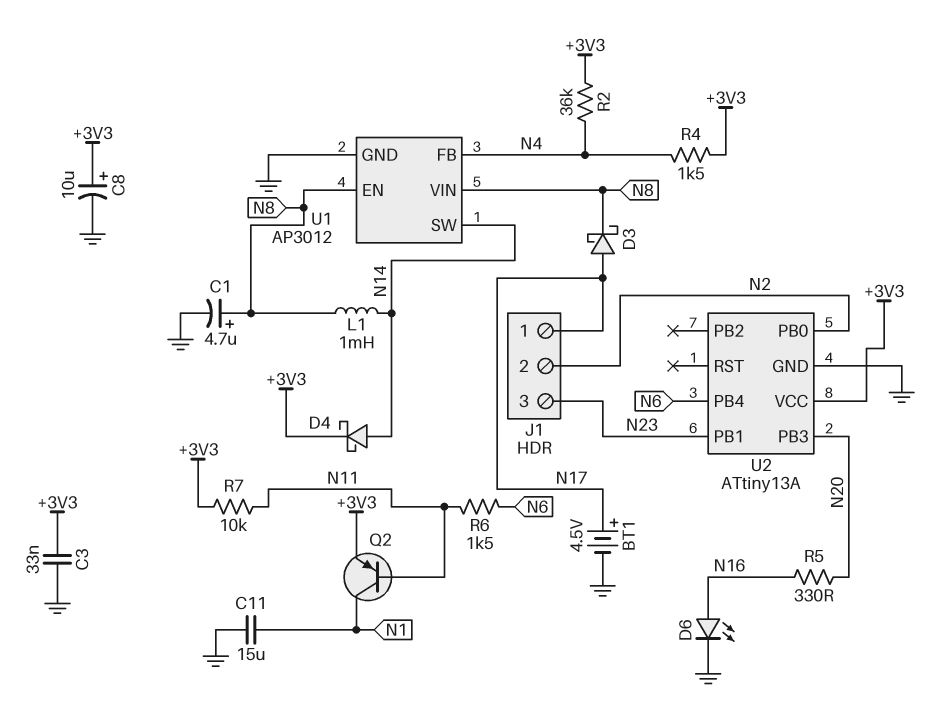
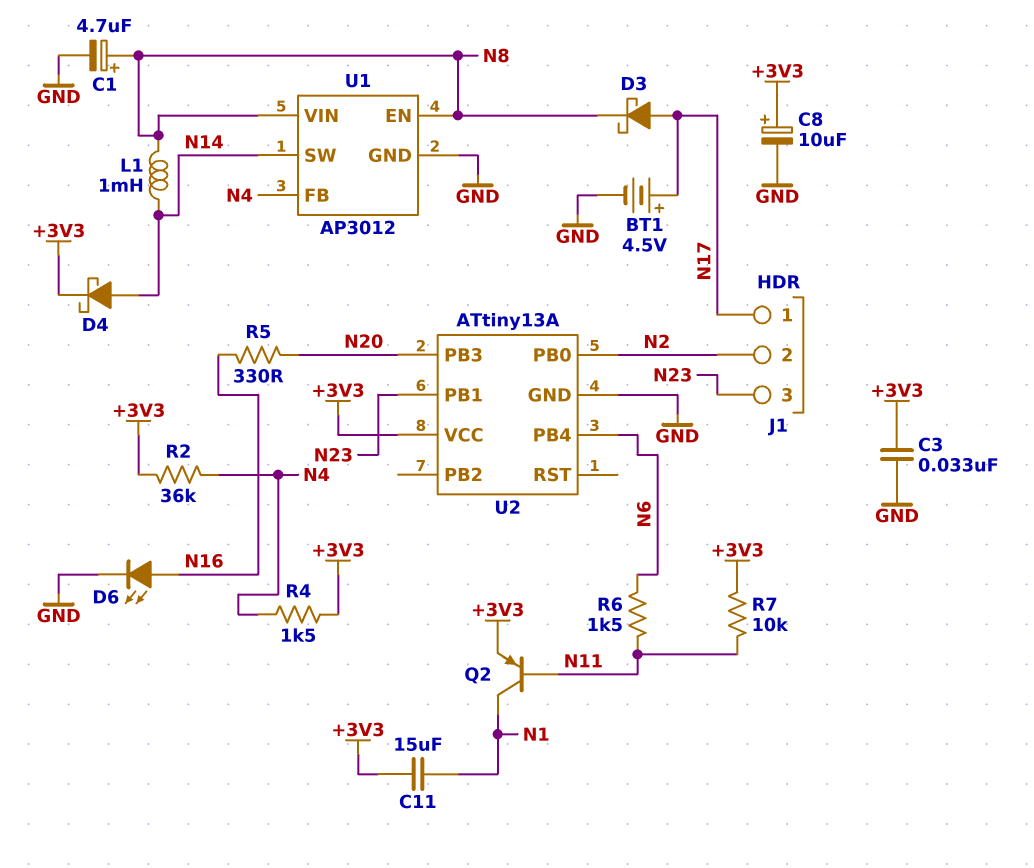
C11: 15uF (GND, N1) -> 15uF (+3V3, N1)

